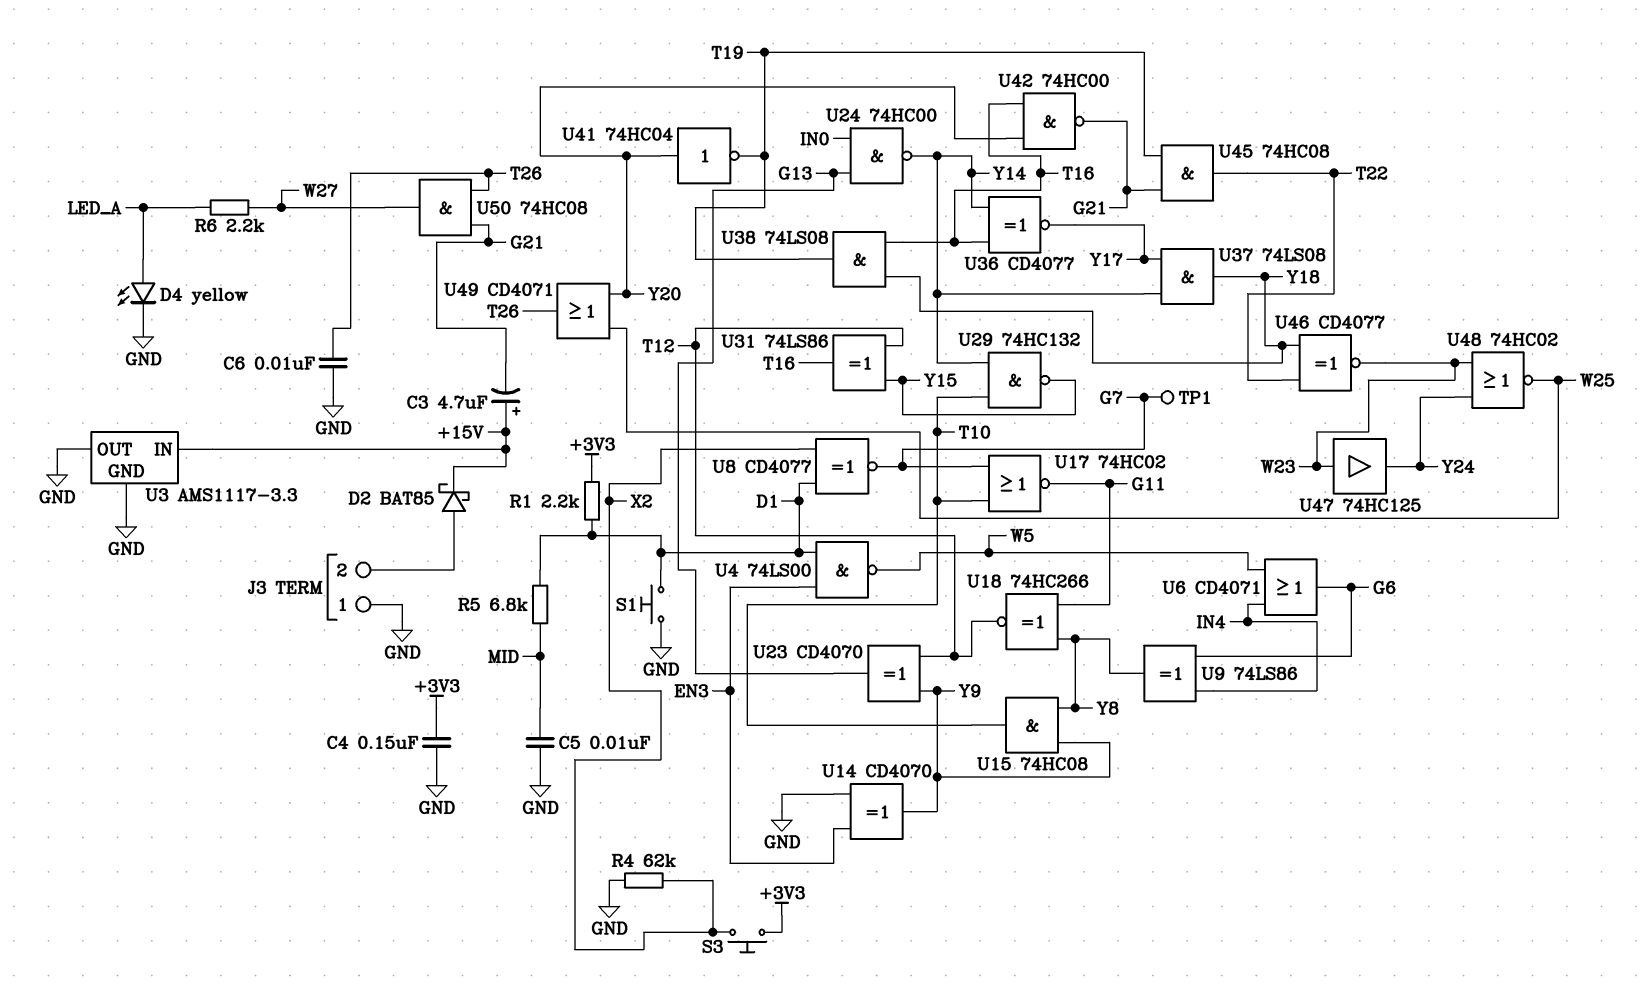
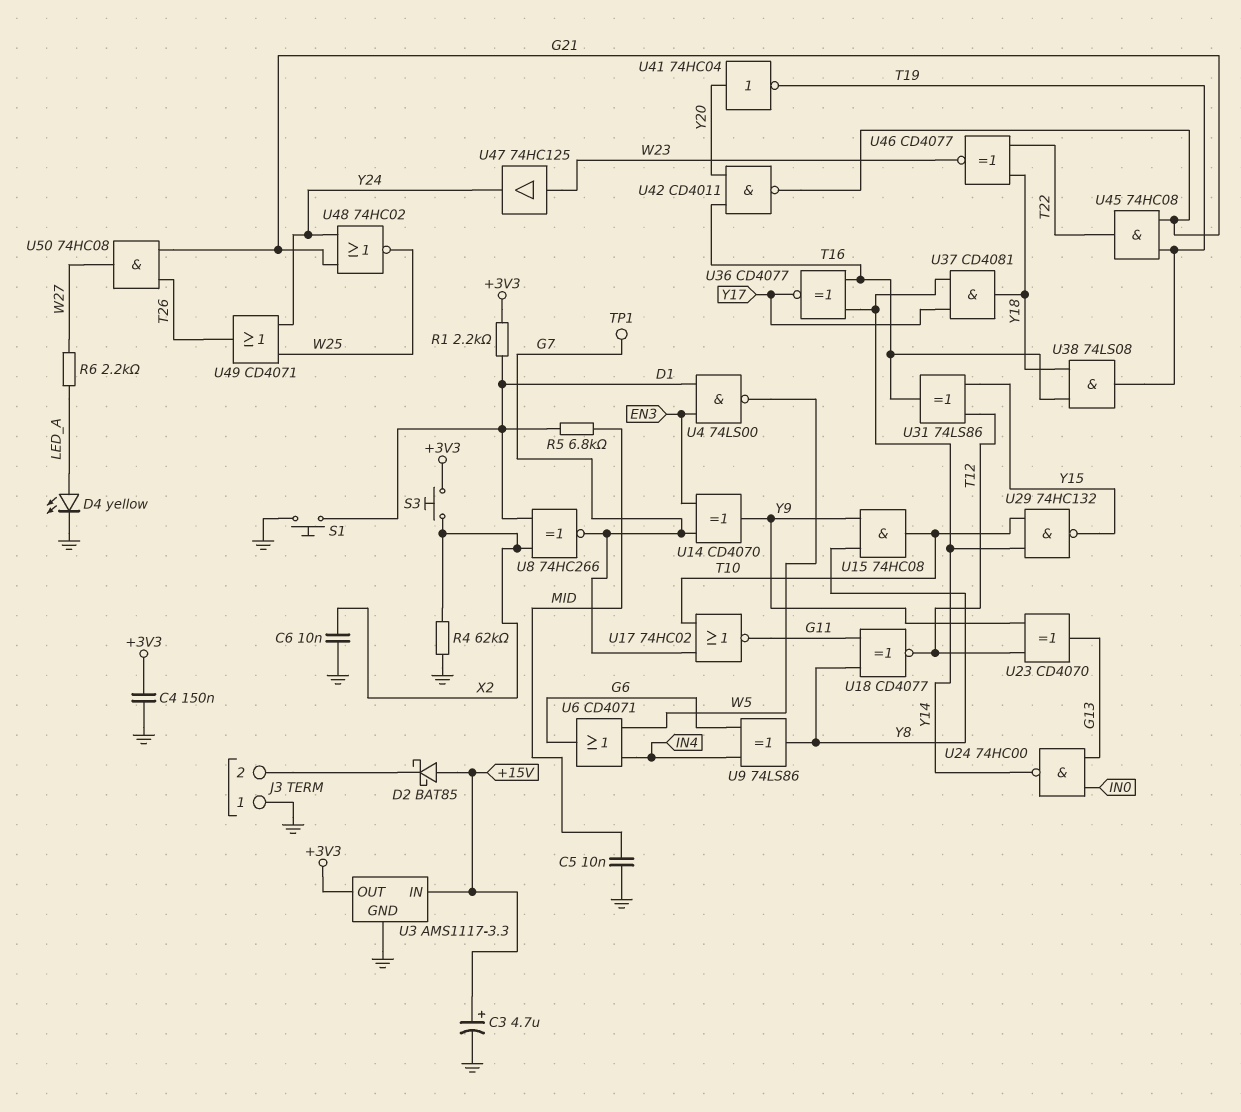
C3: 4.7uF (plus +15V, minus G21) -> 4.7uF (plus +15V, minus GND)
C6: 10nF (GND, T26) -> 10nF (GND, X2)
D2: schottky BAT85 (A J3/2, K +15V) -> schottky BAT85 (A +15V, K J3/2)
U3 pin OUT: GND -> +3V3
U8: XNOR CD4077 (in D1, in X2, out G7) -> XNOR 74HC266 (in D1, in X2, out G7)
U14: XOR CD4070 (in EN3, in GND, out Y9) -> XOR CD4070 (in EN3, in G7, out Y9)
U18: XNOR 74HC266 (in G11, in Y8, out T12) -> XNOR CD4077 (in G11, in Y8, out T12)
U37: AND 74LS08 (in Y14, in Y17, out Y18) -> AND CD4081 (in Y14, in Y17, out Y18)
U42: NAND 74HC00 (in T16, in Y20, out G21) -> NAND CD4011 (in T16, in Y20, out G21)
U48: NOR 74HC02 (in W23, in Y24, out W25) -> NOR 74HC02 (in G21, in Y24, out W25)
U49: OR CD4071 (in W25, in Y20, out T26) -> OR CD4071 (in W25, in Y24, out T26)

